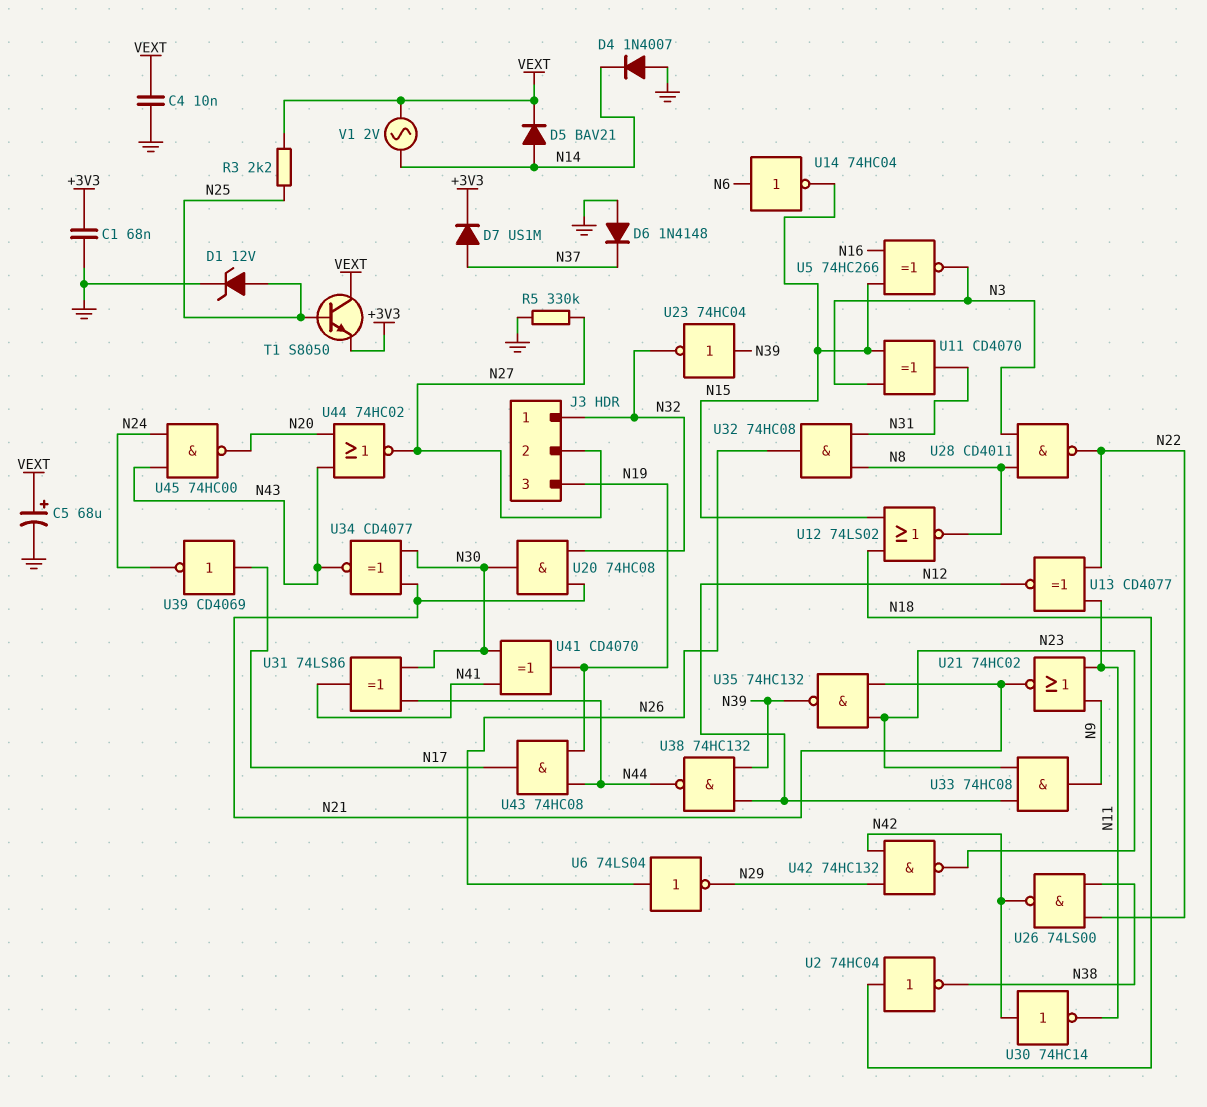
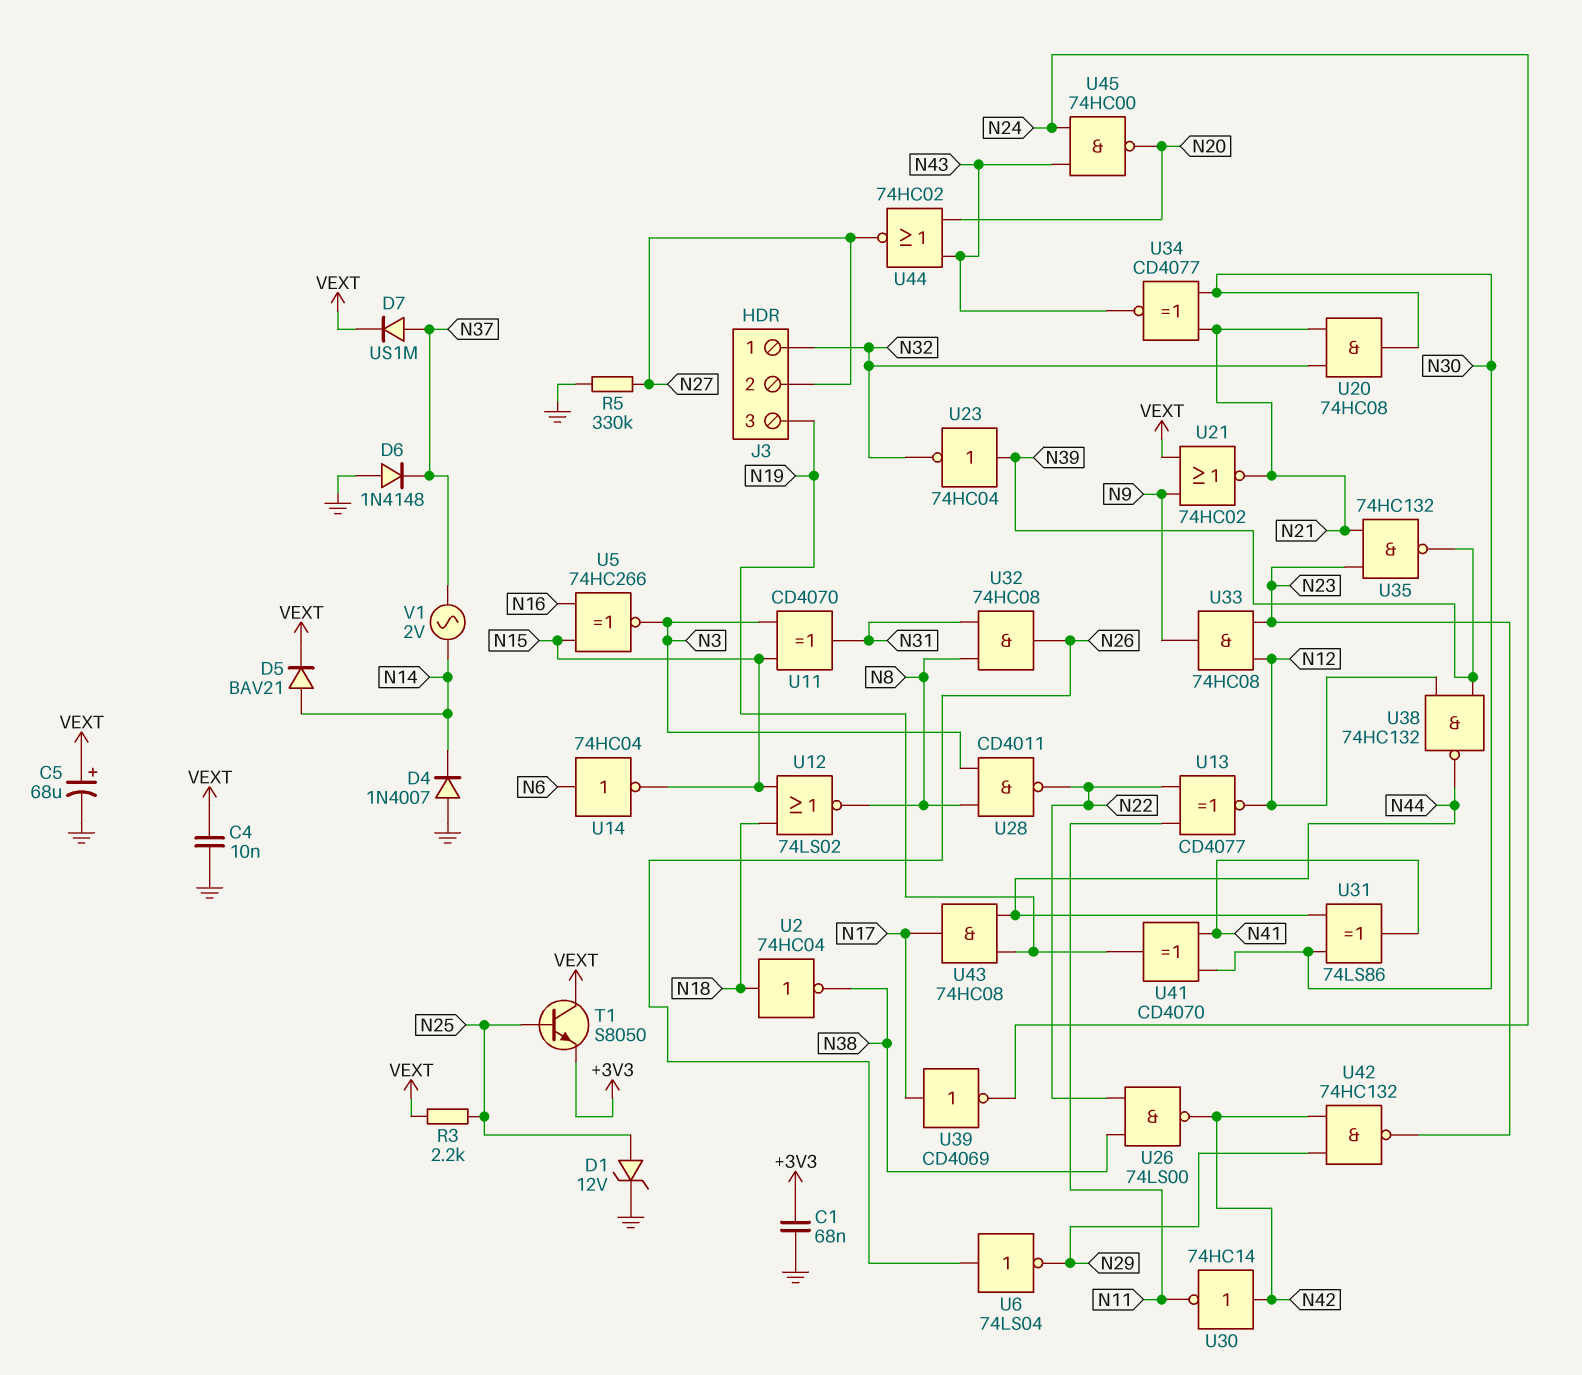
D7: diode US1M (A N37, K +3V3) -> diode US1M (A N37, K VEXT)
U21: NOR 74HC02 (in N9, in N11, out N21) -> NOR 74HC02 (in N9, in VEXT, out N21)
V1: AC 2V (N14, VEXT) -> AC 2V (N14, N37)

